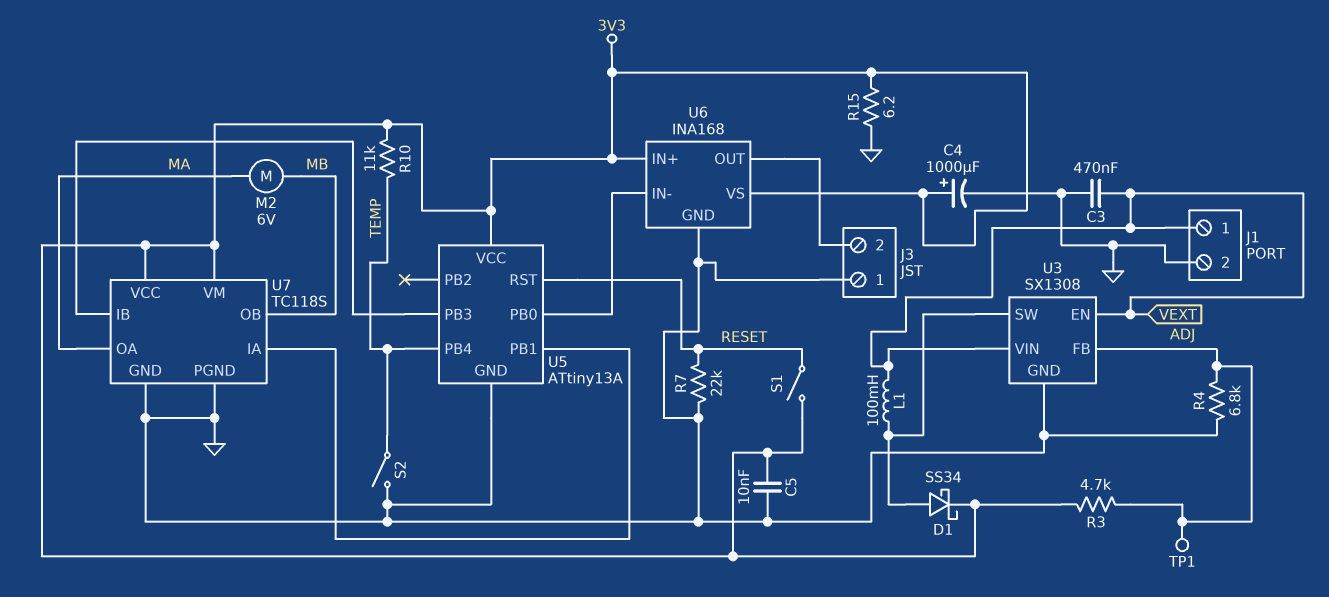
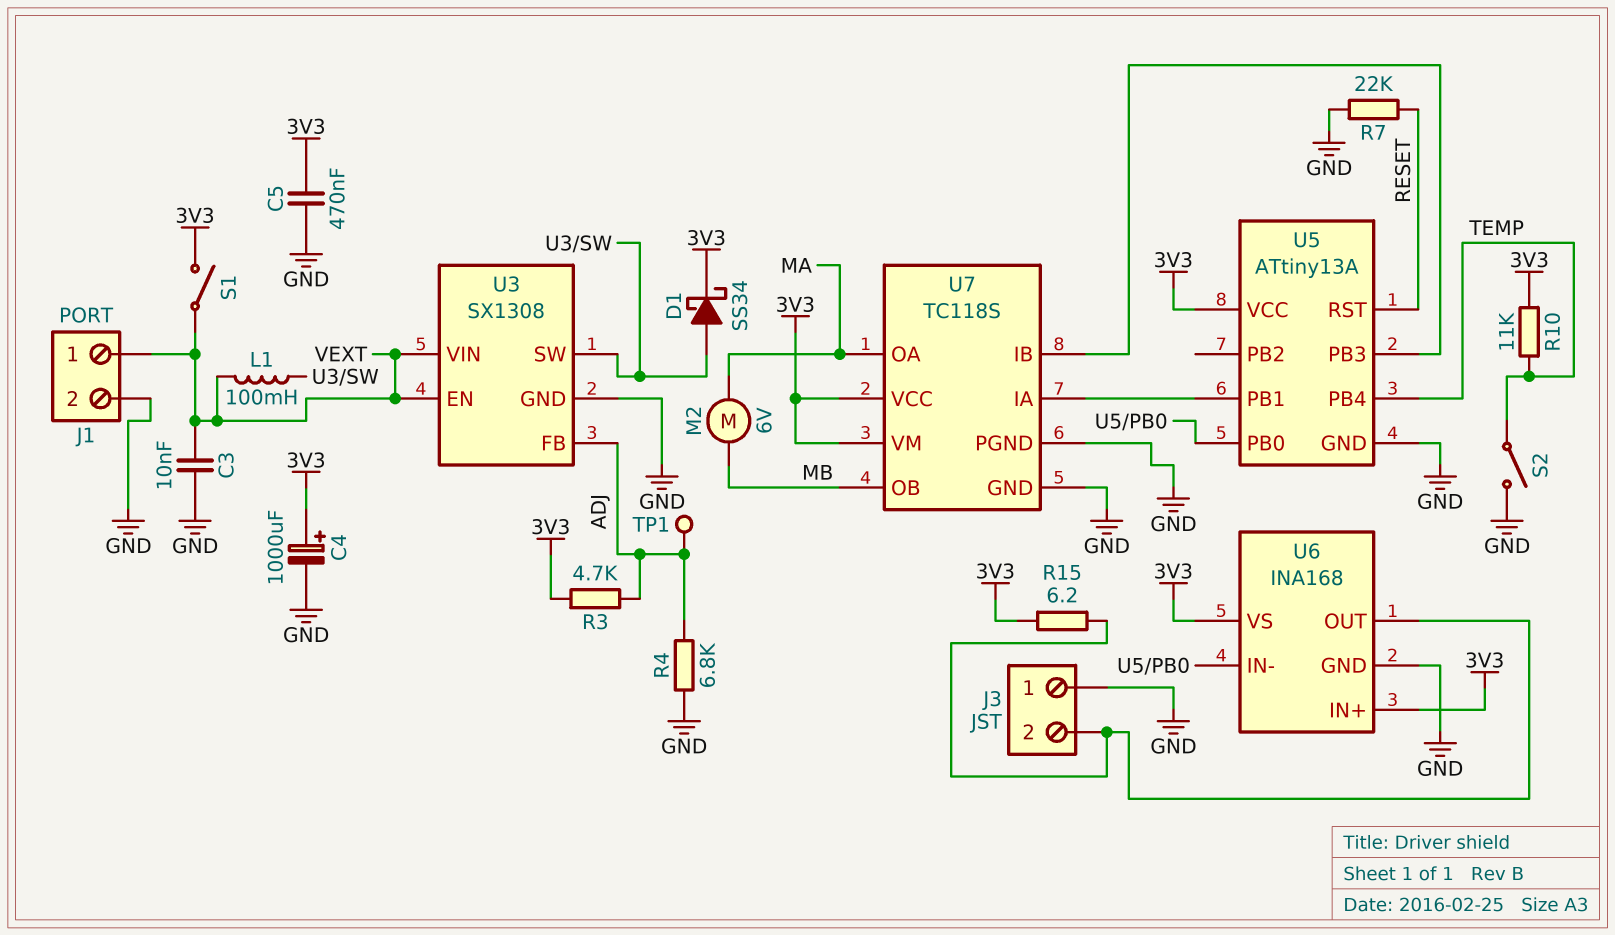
C3: 470nF (GND, VEXT) -> 10nF (GND, VEXT)
C5: 10nF (3V3, GND) -> 470nF (3V3, GND)
R15: 6.2 (3V3, GND) -> 6.2 (3V3, J3/2)
S1: switch (3V3, RESET) -> switch (3V3, VEXT)

